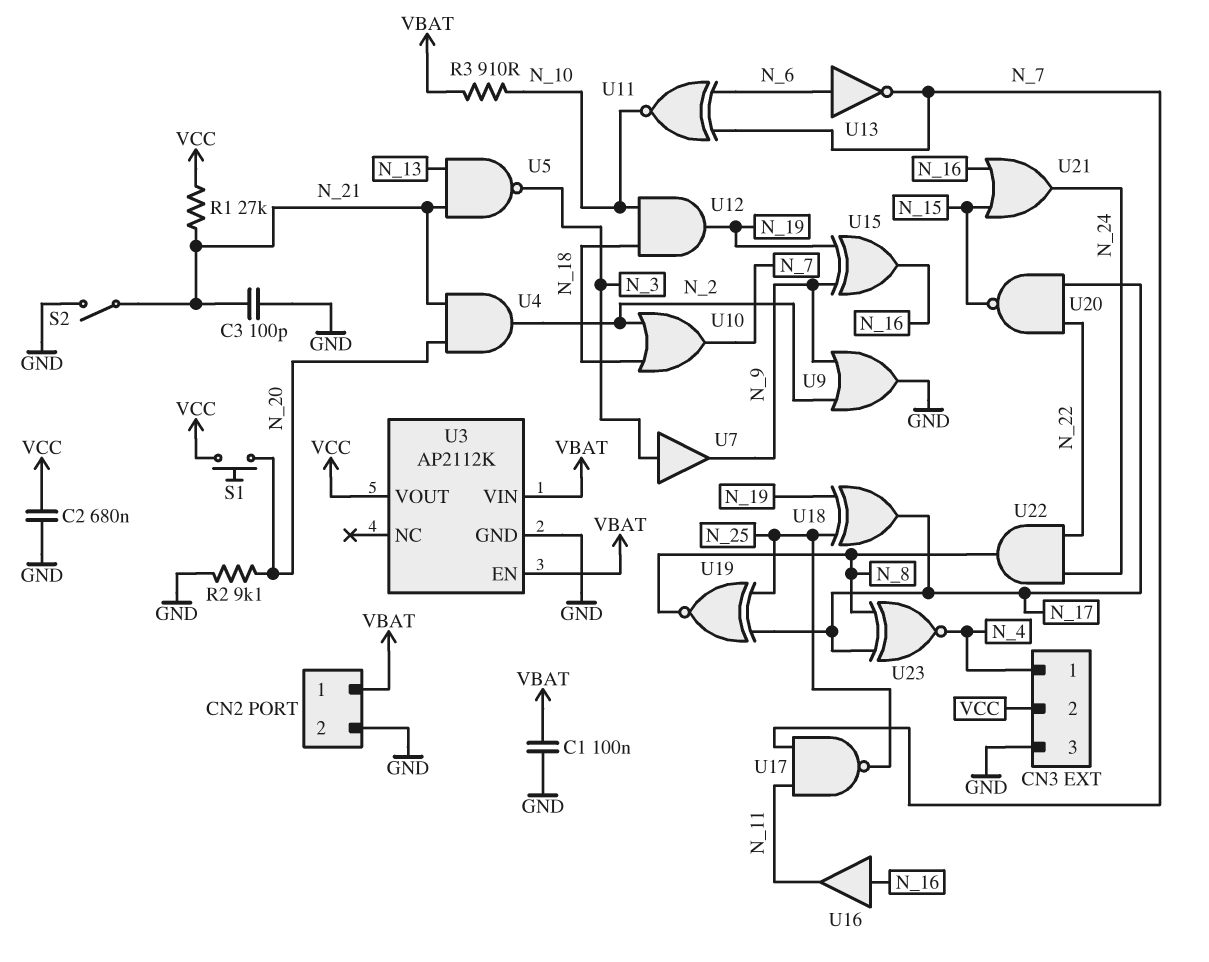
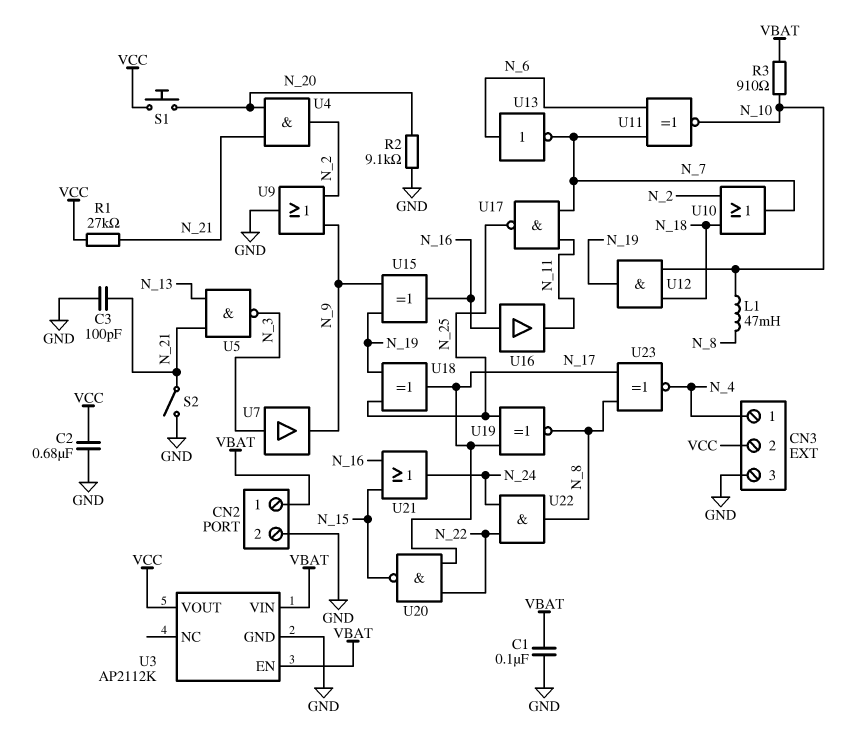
L1: none -> 47mH (N_8, N_10)

